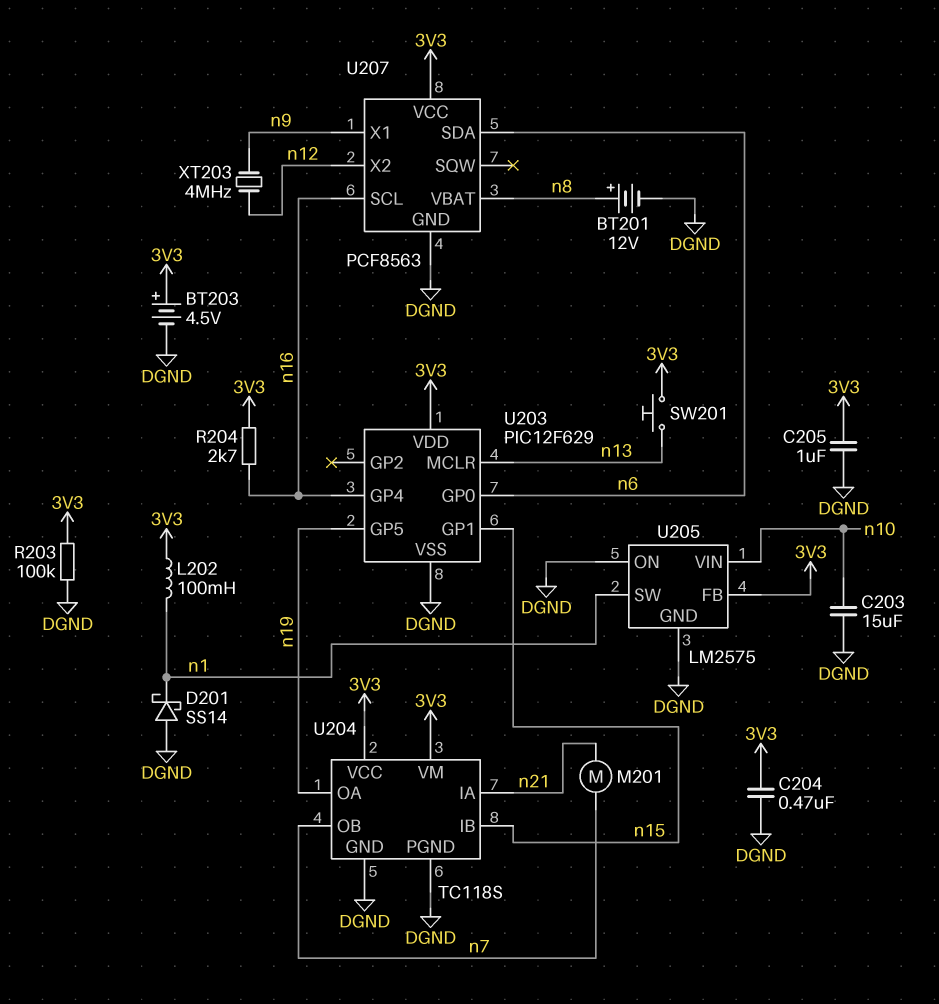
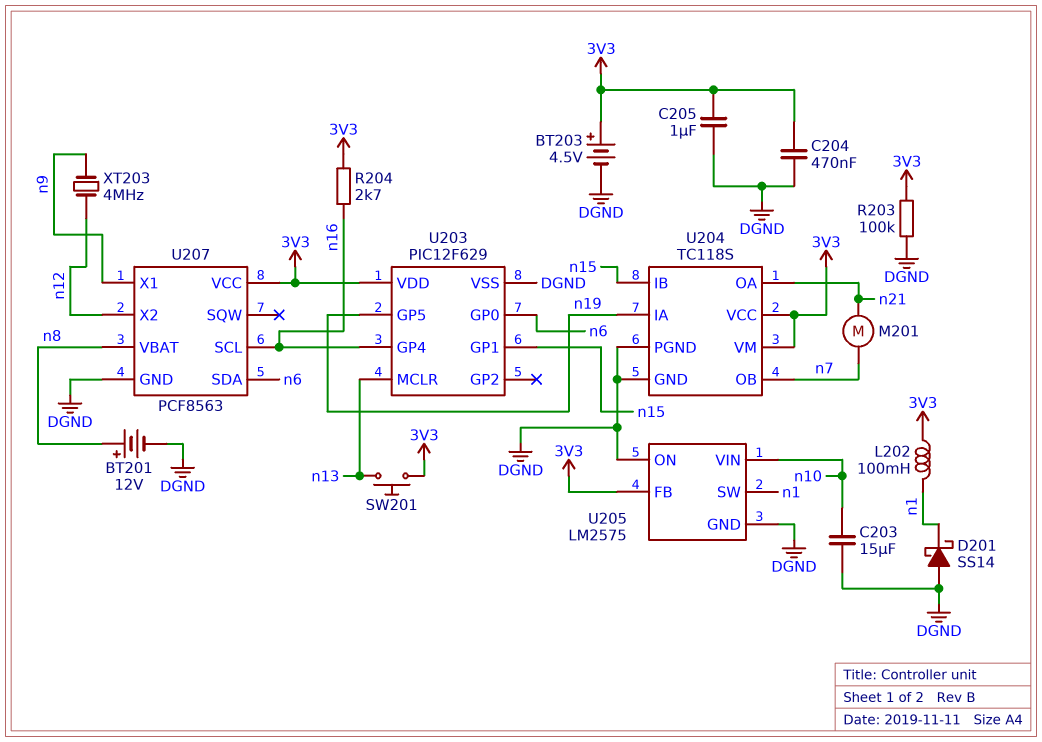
U204 pin IA: n21 -> n19
U204 pin OA: n19 -> n21

